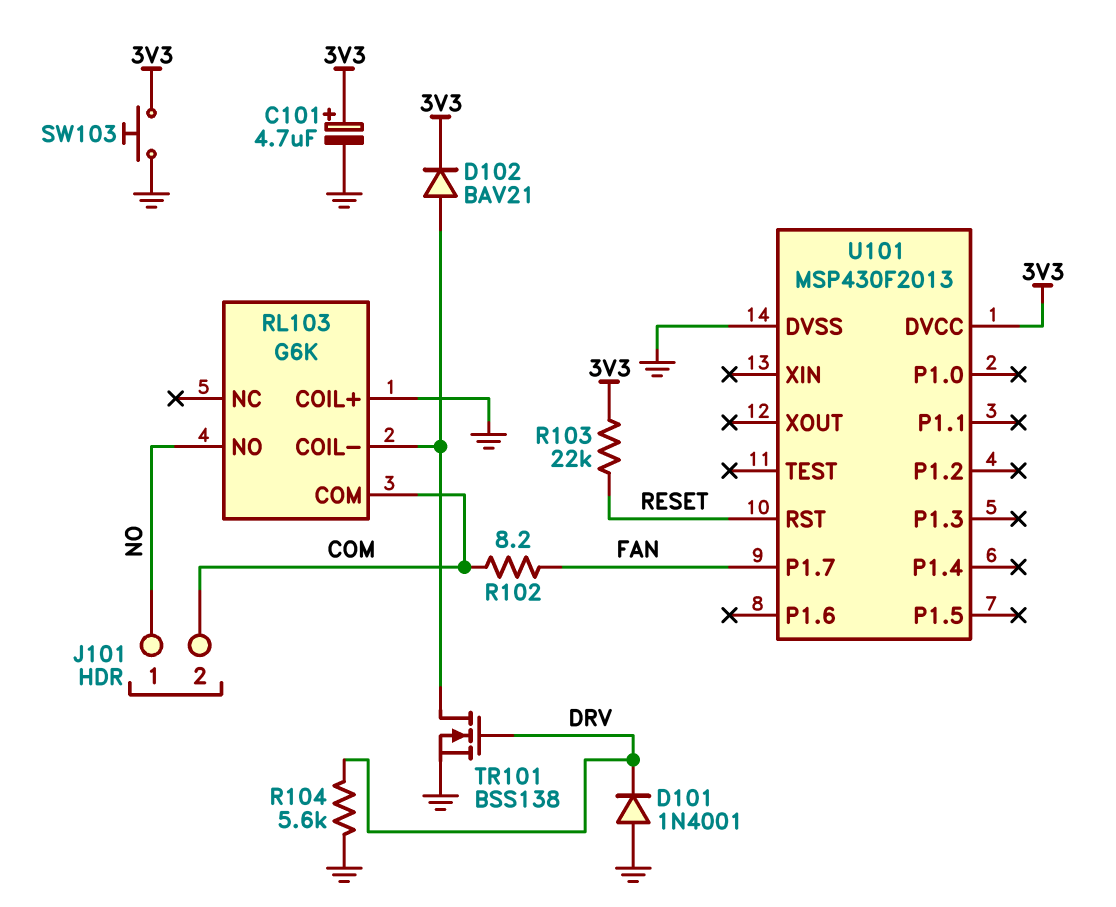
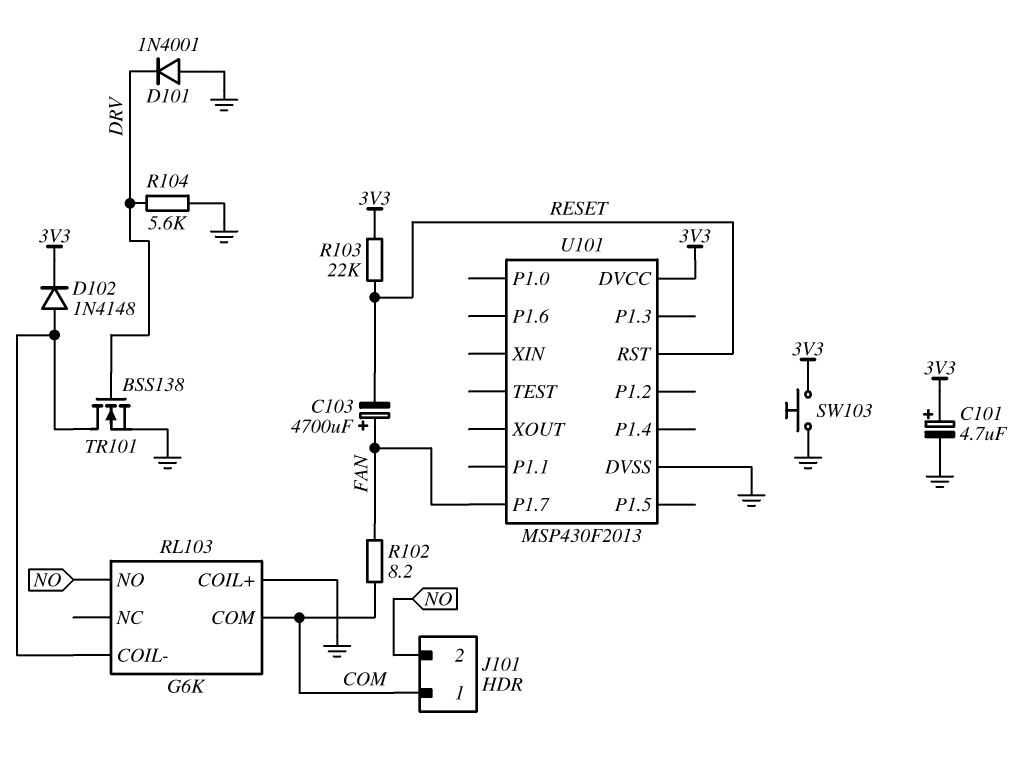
C103: none -> 4700uF (plus FAN, minus RESET)
D102: diode BAV21 (A RL103/COIL-, K 3V3) -> diode 1N4148 (A RL103/COIL-, K 3V3)
J101 pin 1: NO -> COM
J101 pin 2: COM -> NO

